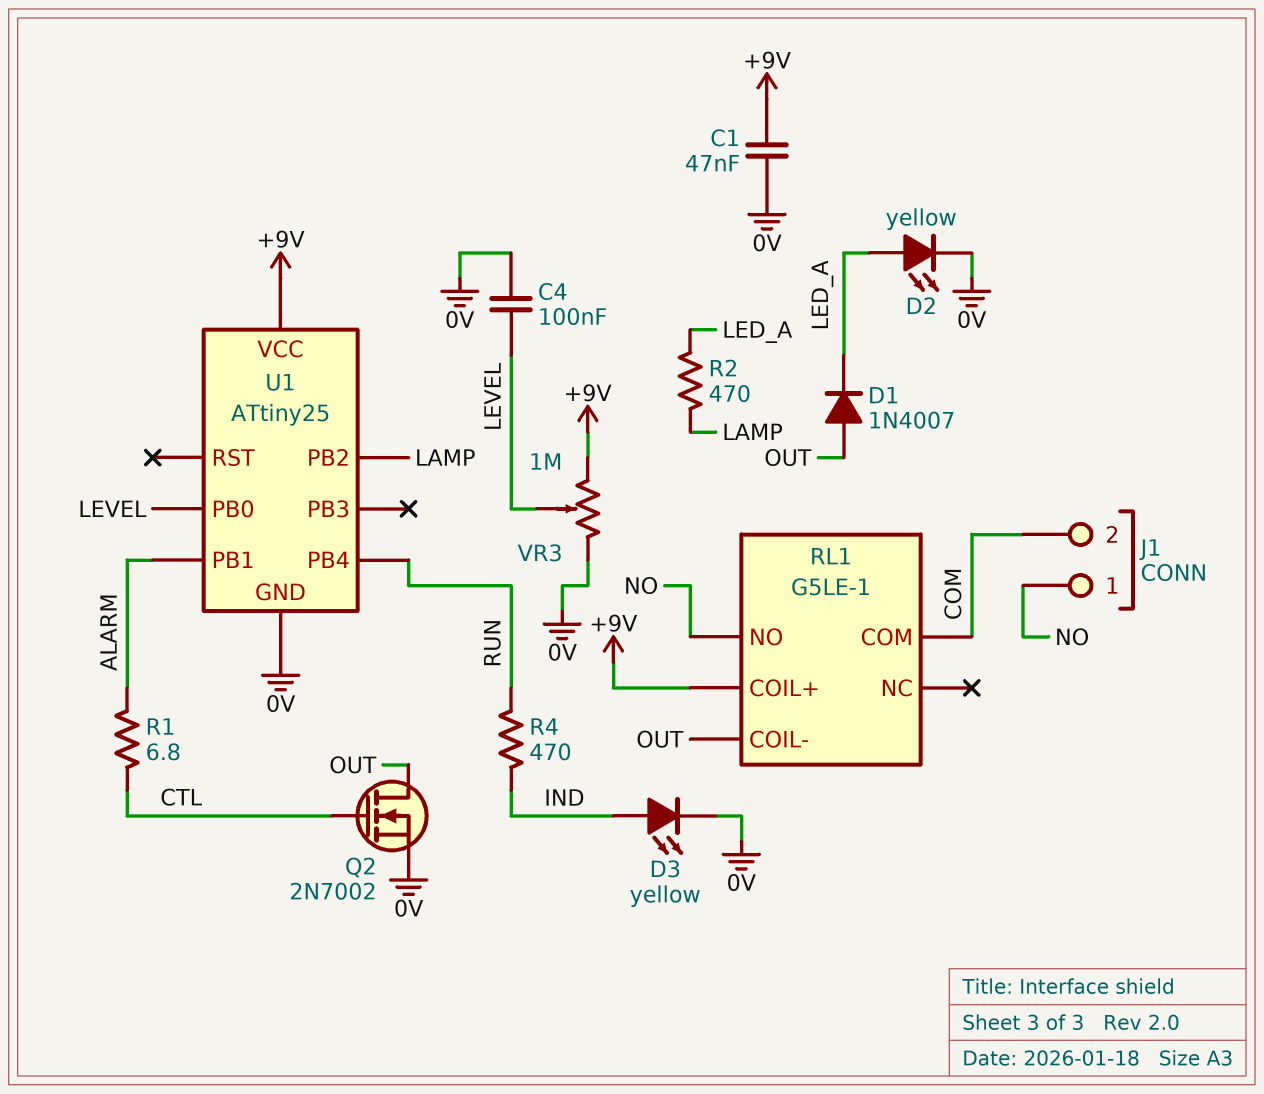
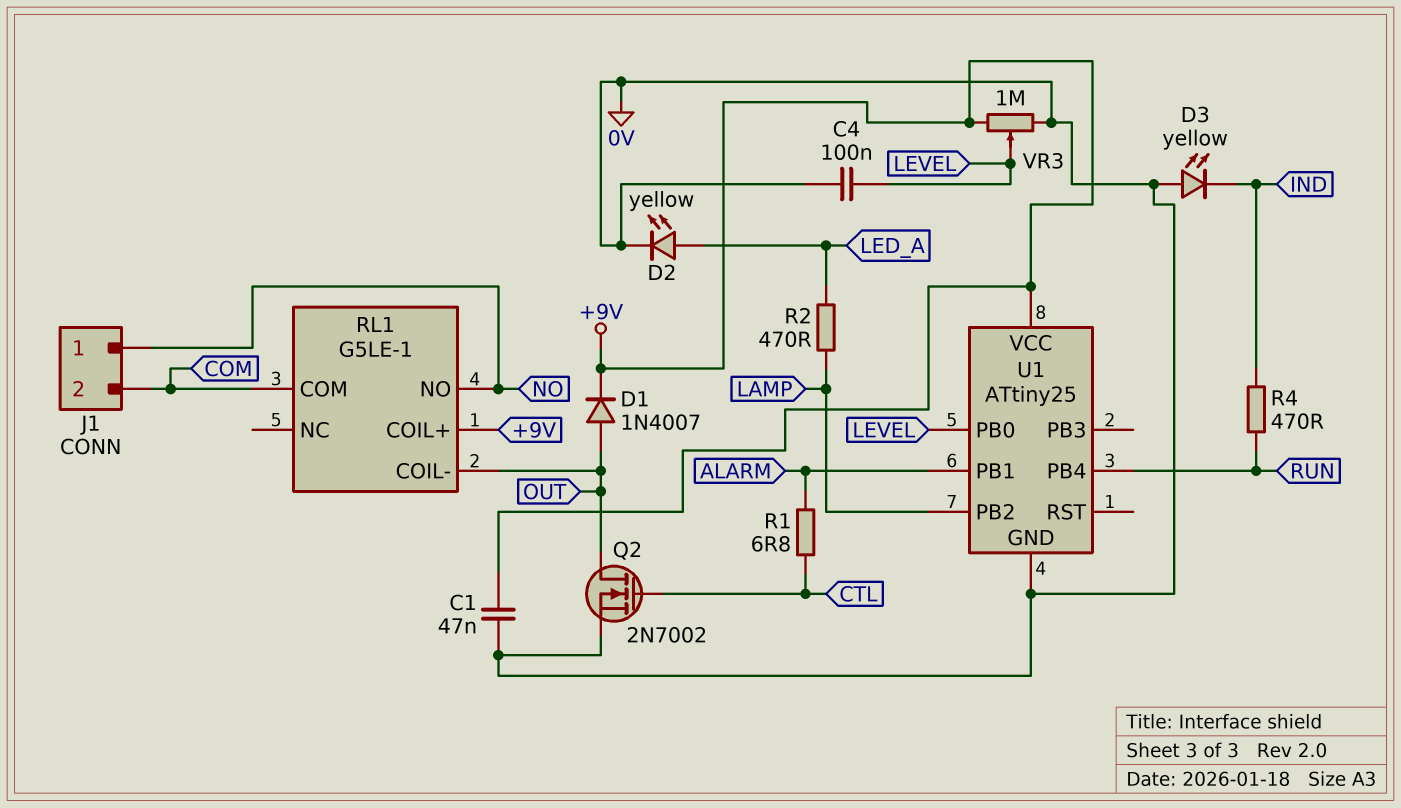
D1: diode 1N4007 (A OUT, K LED_A) -> diode 1N4007 (A OUT, K +9V)
D3: LED yellow (A IND, K 0V) -> LED yellow (A 0V, K IND)

